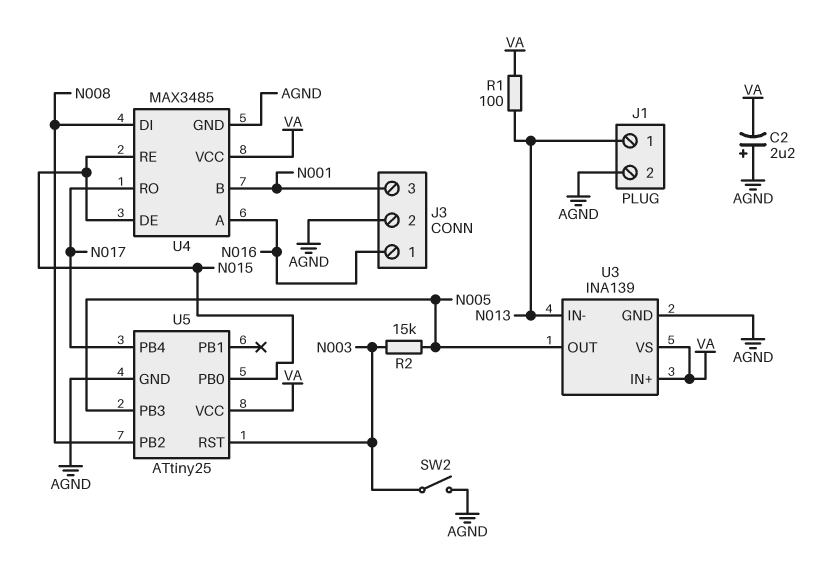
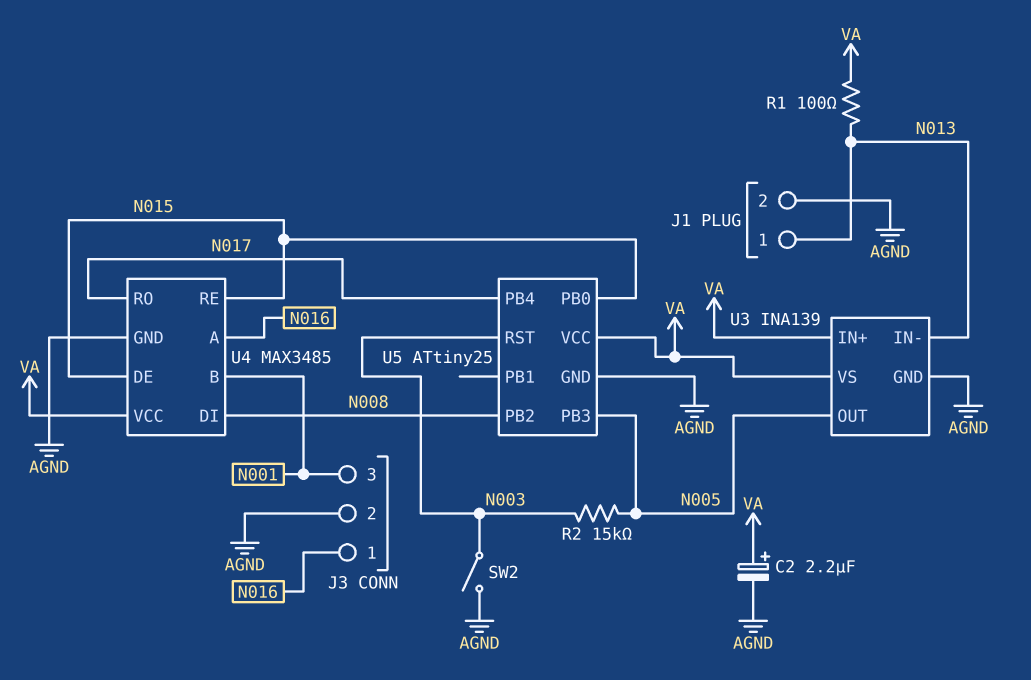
C2: 2.2uF (plus AGND, minus VA) -> 2.2uF (plus VA, minus AGND)

